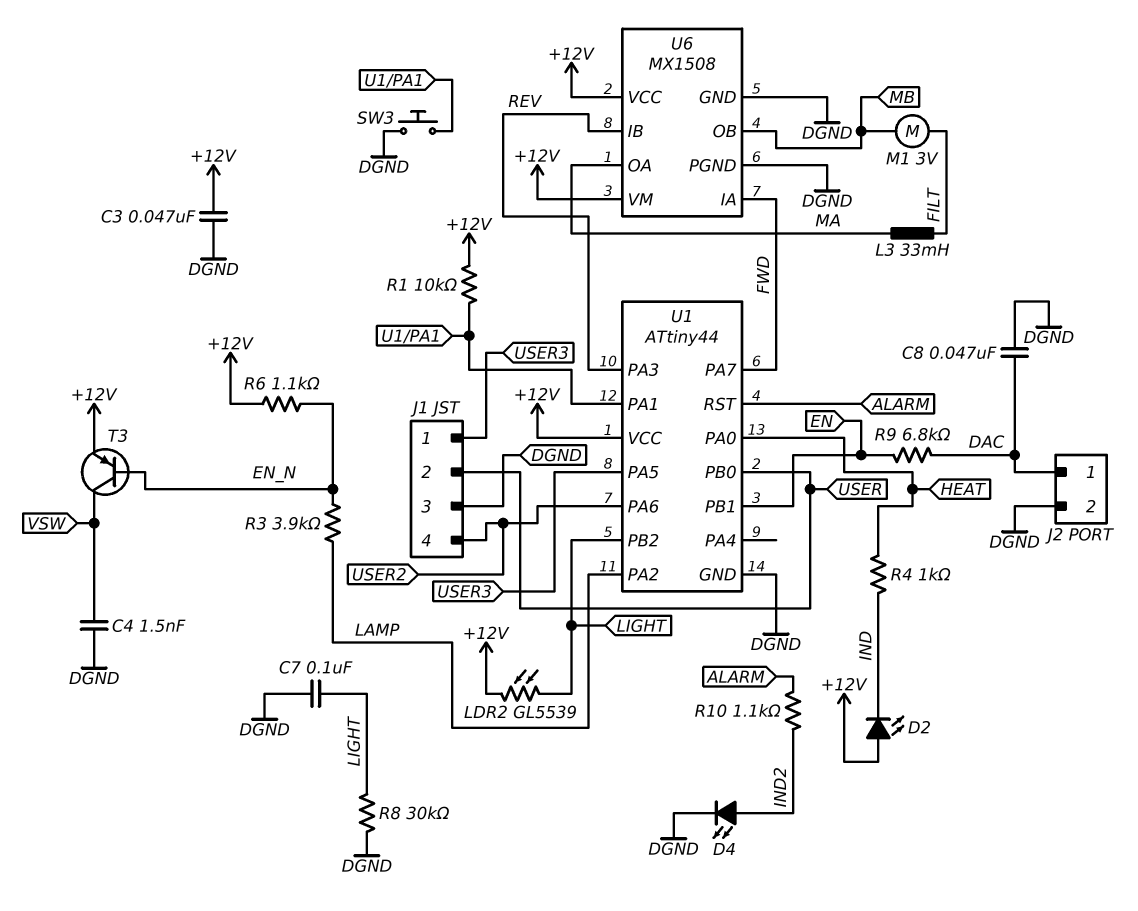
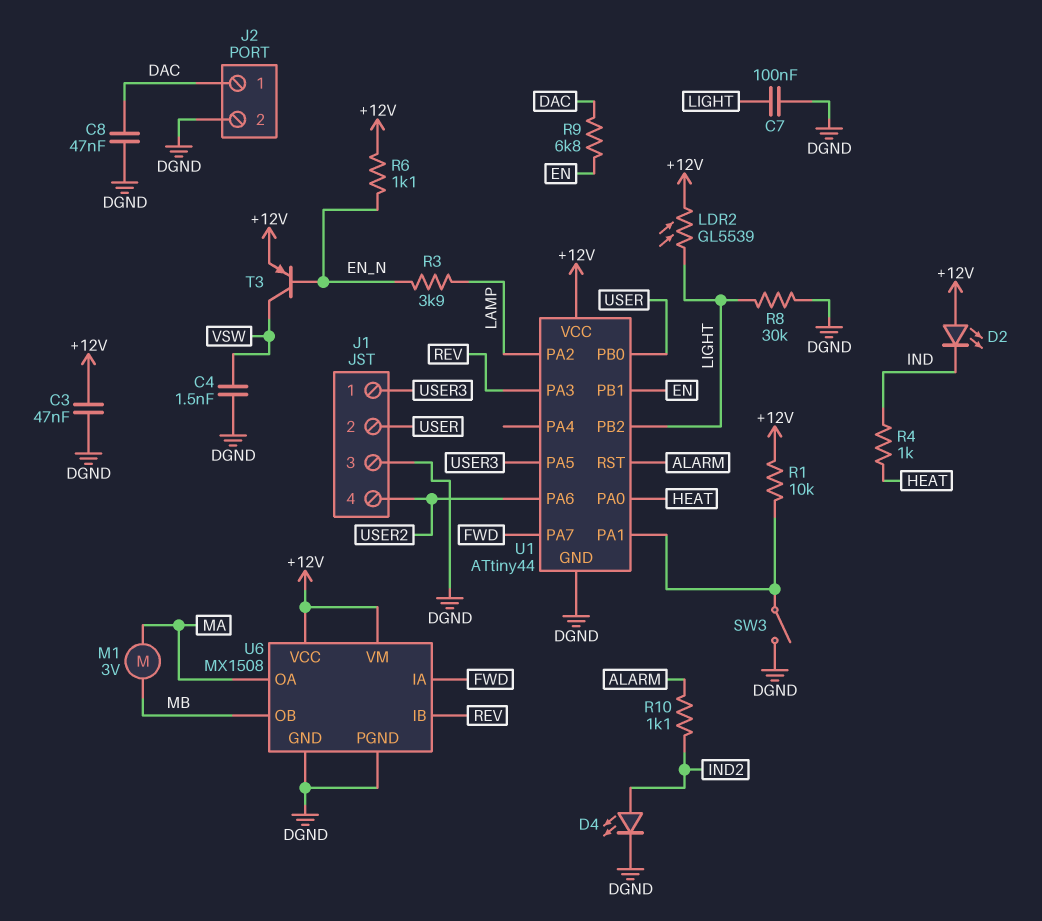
L3: 33mH (FILT, MA) -> none
M1: motor 3V (FILT, MB) -> motor 3V (MA, MB)
SW3: button (DGND, U1/PA1) -> switch (DGND, U1/PA1)

